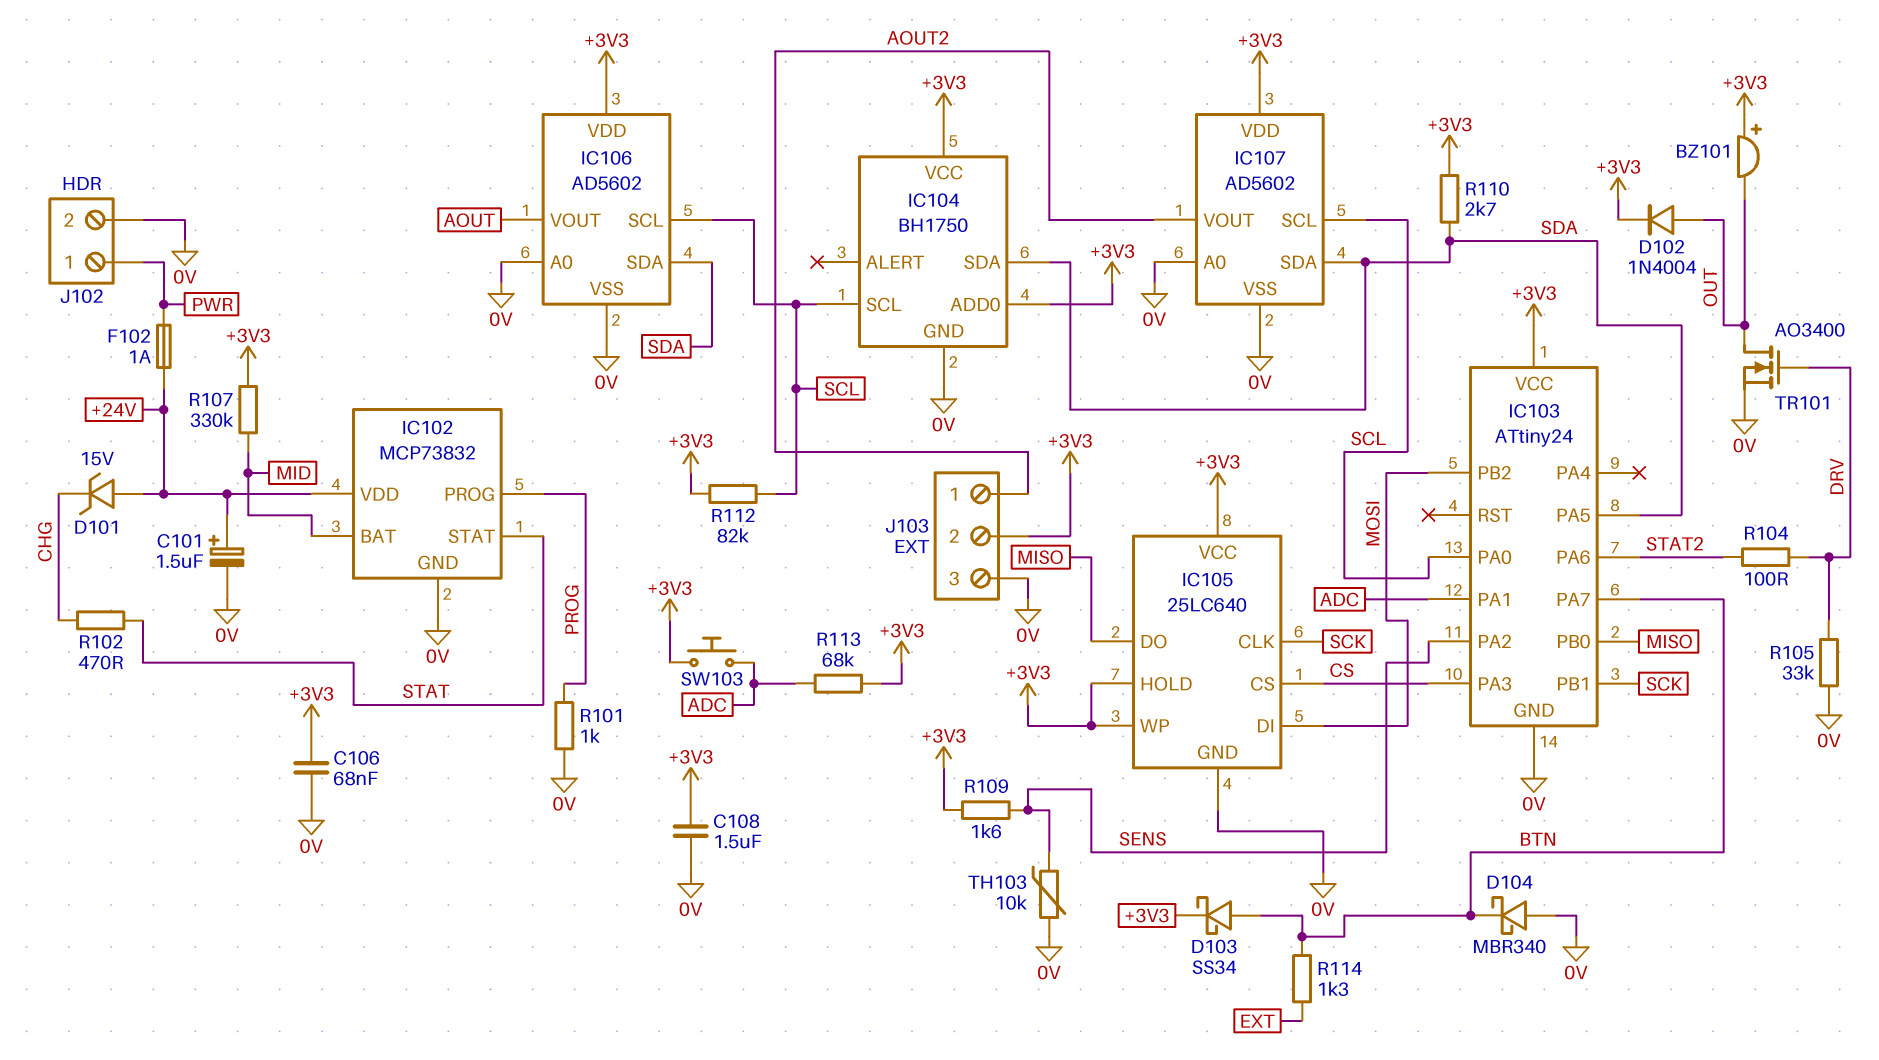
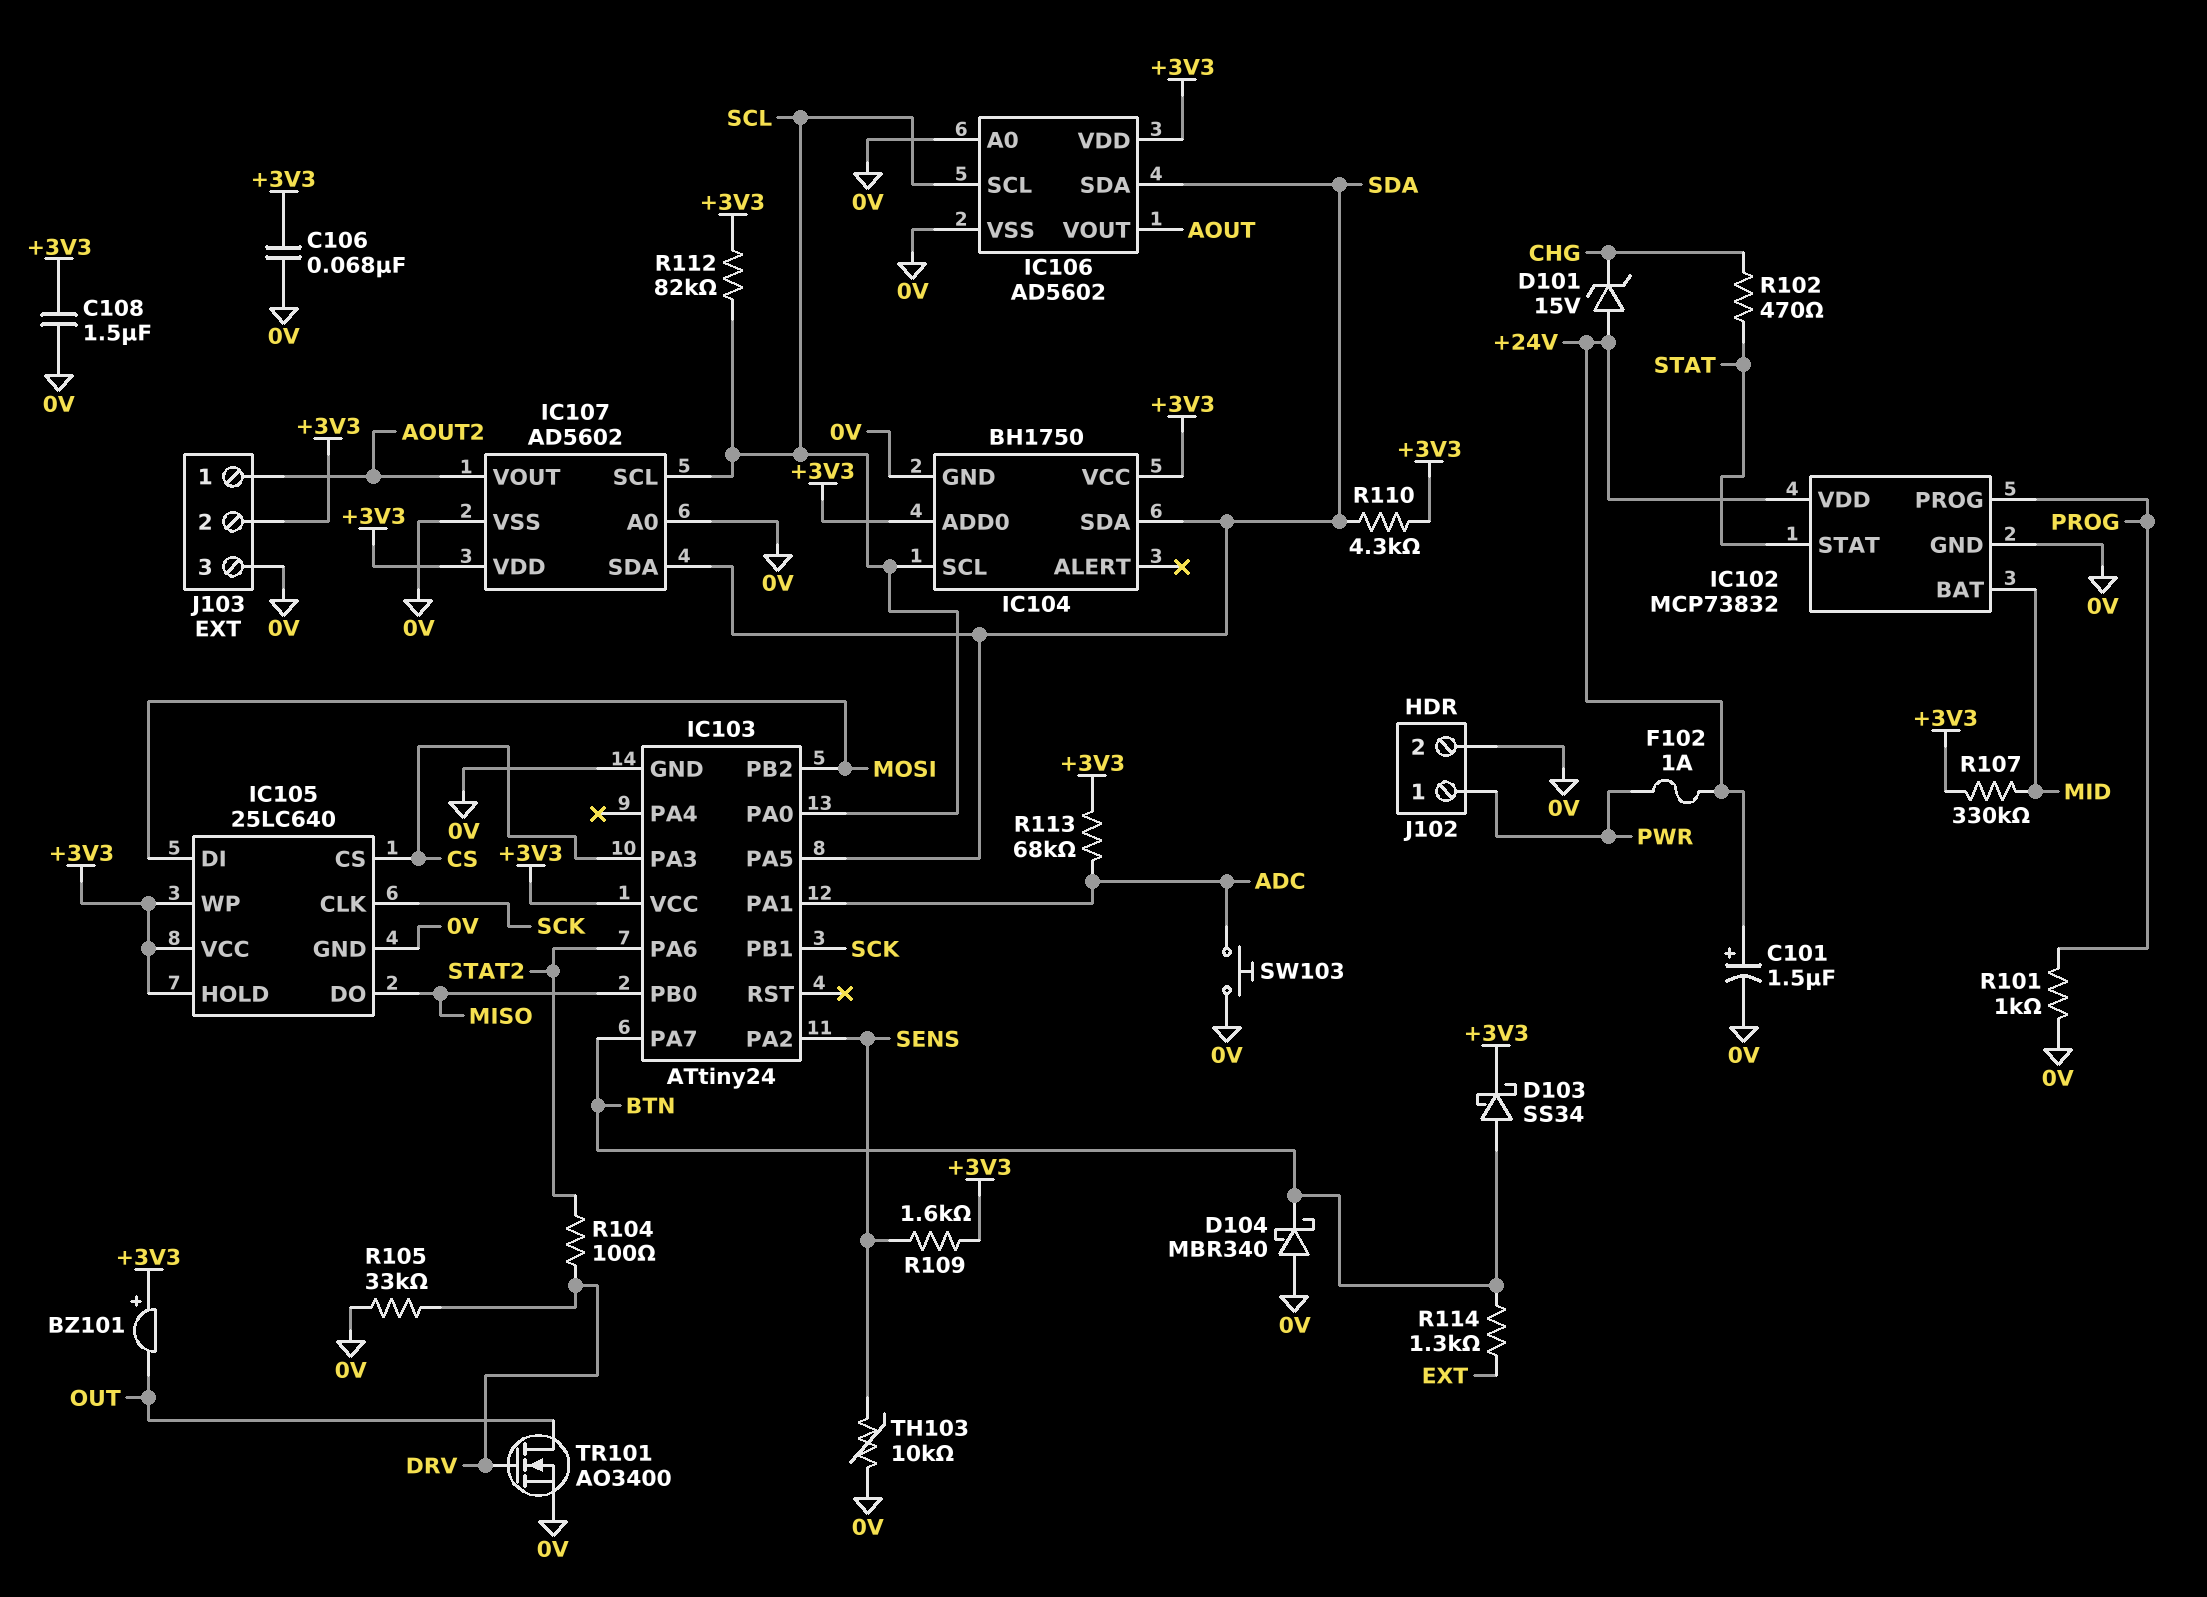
D102: diode 1N4004 (A OUT, K +3V3) -> none
R110: 2.7k (+3V3, SDA) -> 4.3k (+3V3, SDA)
SW103: button (+3V3, ADC) -> button (0V, ADC)

